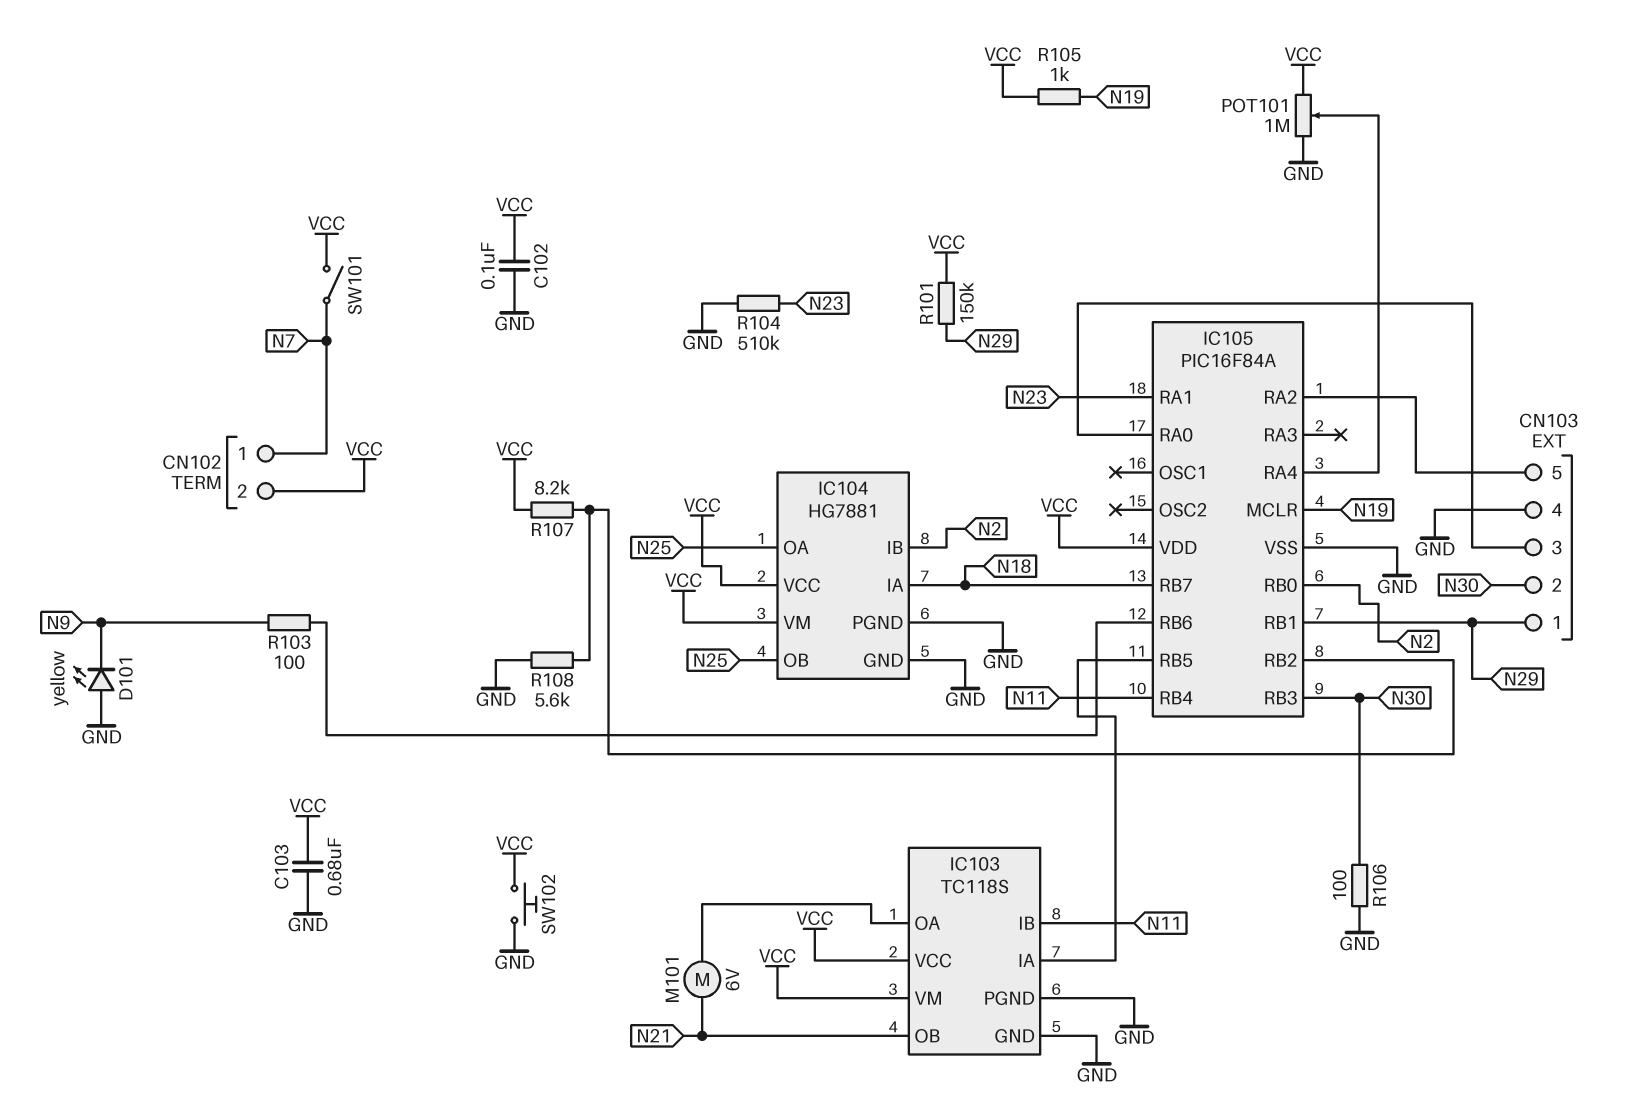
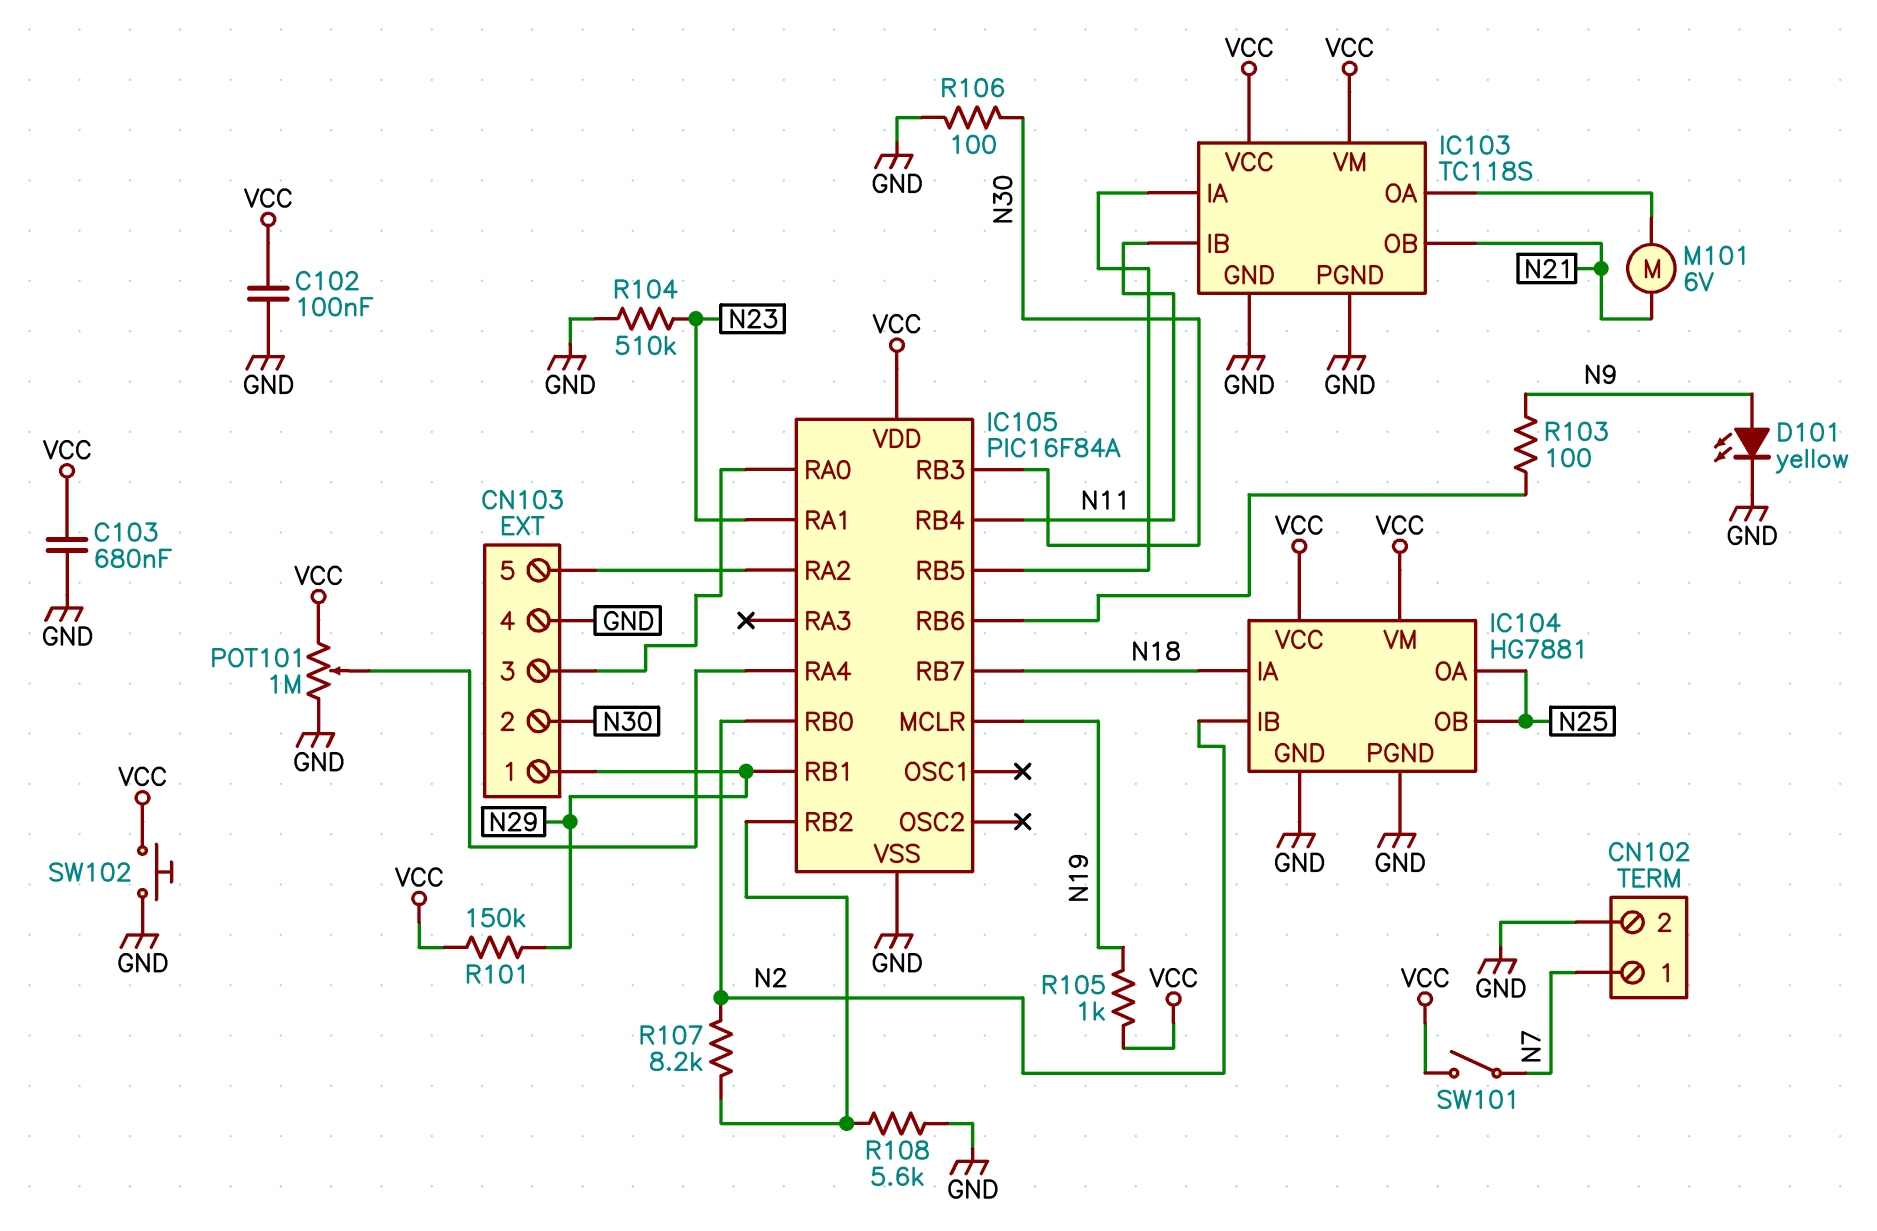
CN102 pin 2: VCC -> GND
D101: LED yellow (A GND, K N9) -> LED yellow (A N9, K GND)
R107: 8.2k (IC105/RB2, VCC) -> 8.2k (IC105/RB2, N2)

